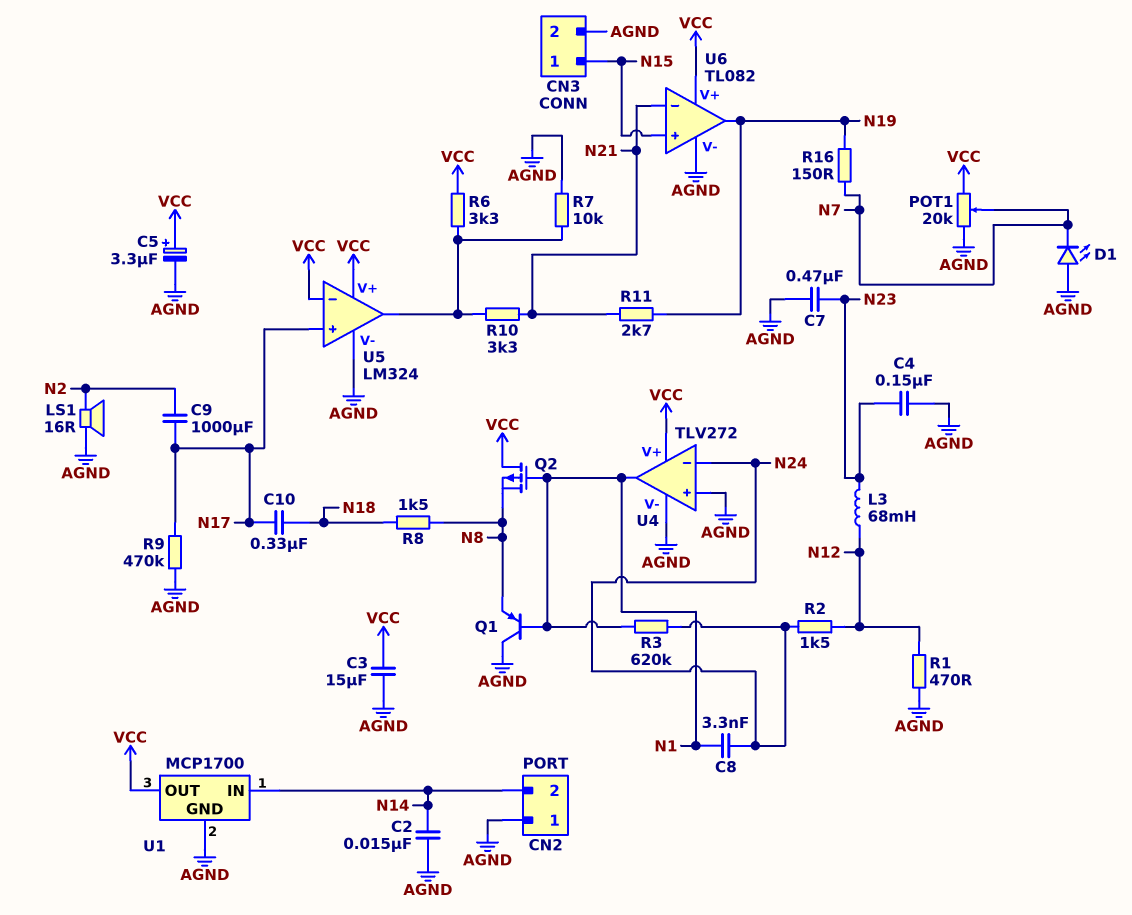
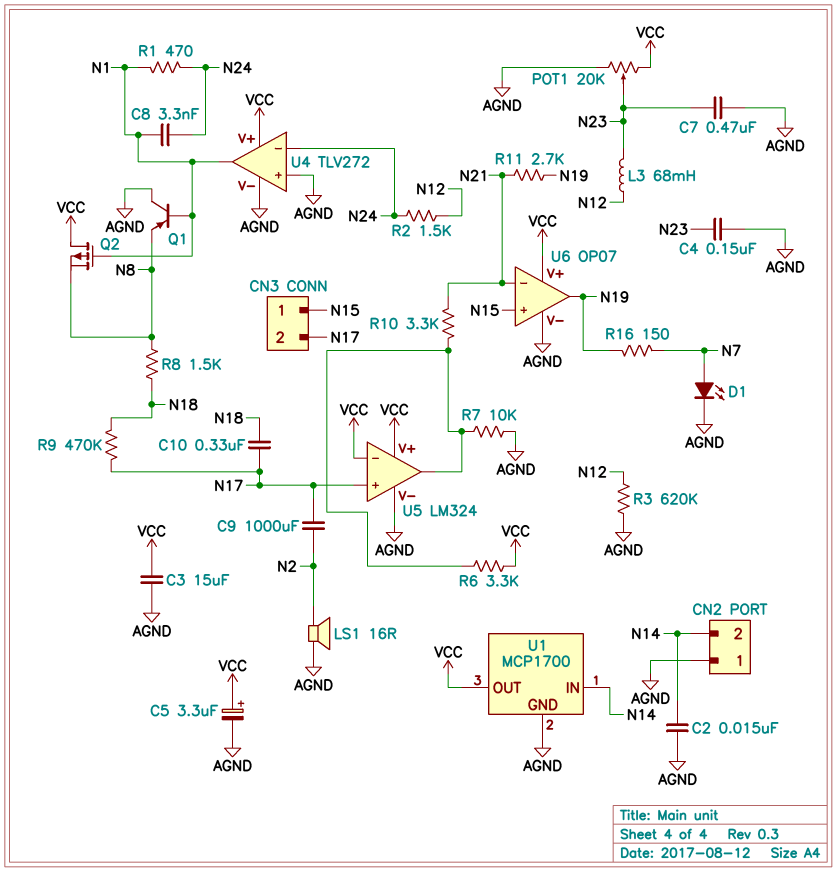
CN3 pin 2: AGND -> N17
D1: LED (A AGND, K N7) -> LED (A N7, K AGND)
POT1: 20k (AGND, VCC, wiper N7) -> 20k (AGND, VCC, wiper N23)
R1: 470 (AGND, N12) -> 470 (N1, N24)
R3: 620k (N1, N24) -> 620k (AGND, N12)
R9: 470k (AGND, N17) -> 470k (N17, N18)
U6: TL082 -> OP07

